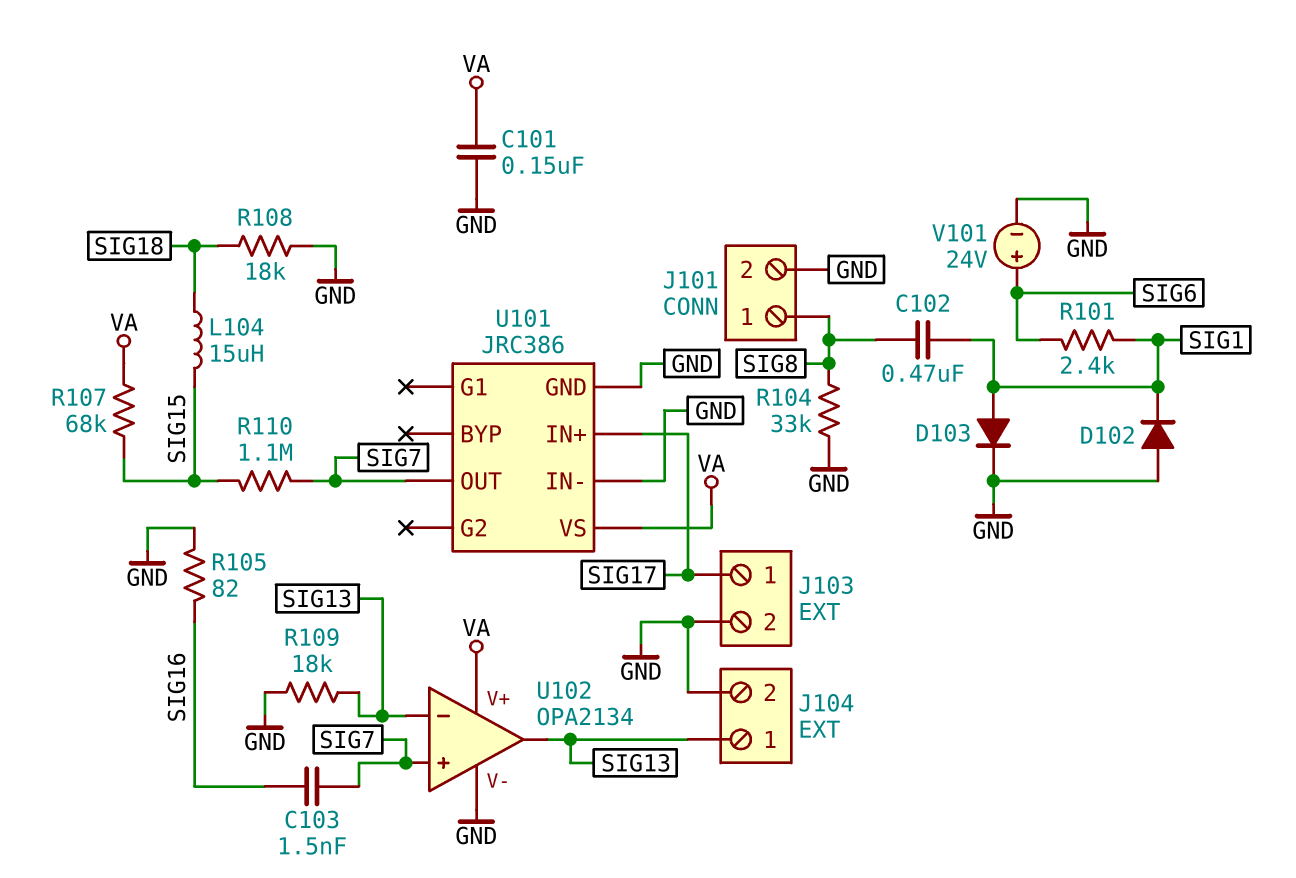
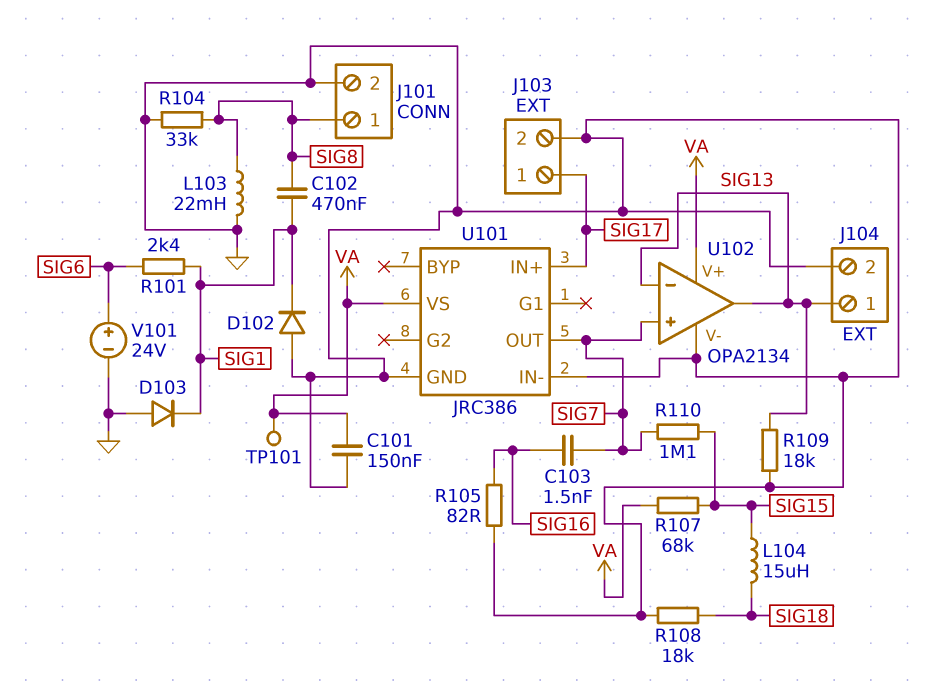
D103: diode (A SIG1, K GND) -> diode (A GND, K SIG1)
L103: none -> 22mH (GND, SIG8)
TP101: none -> test point (VA)

